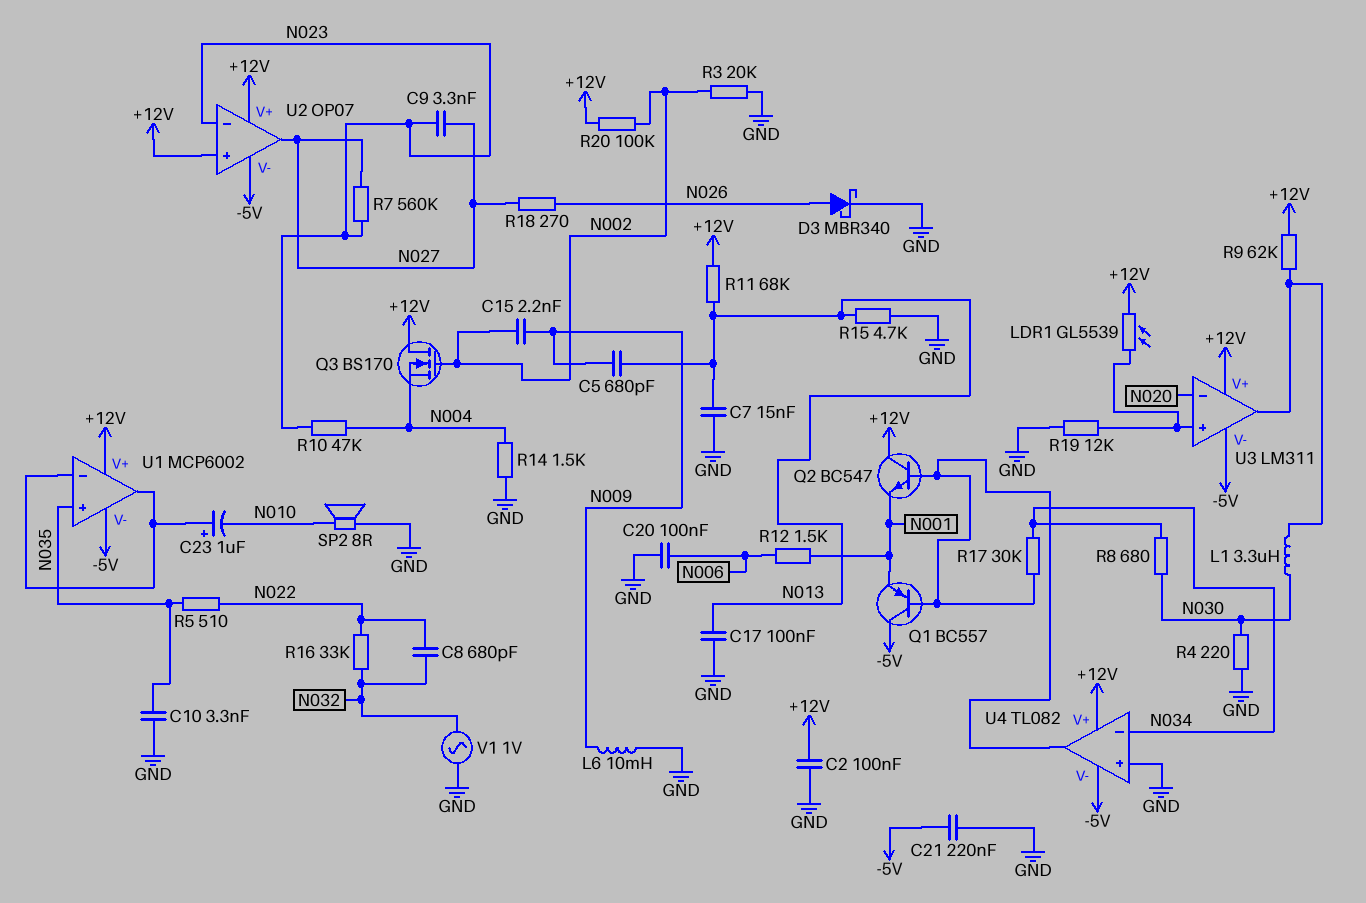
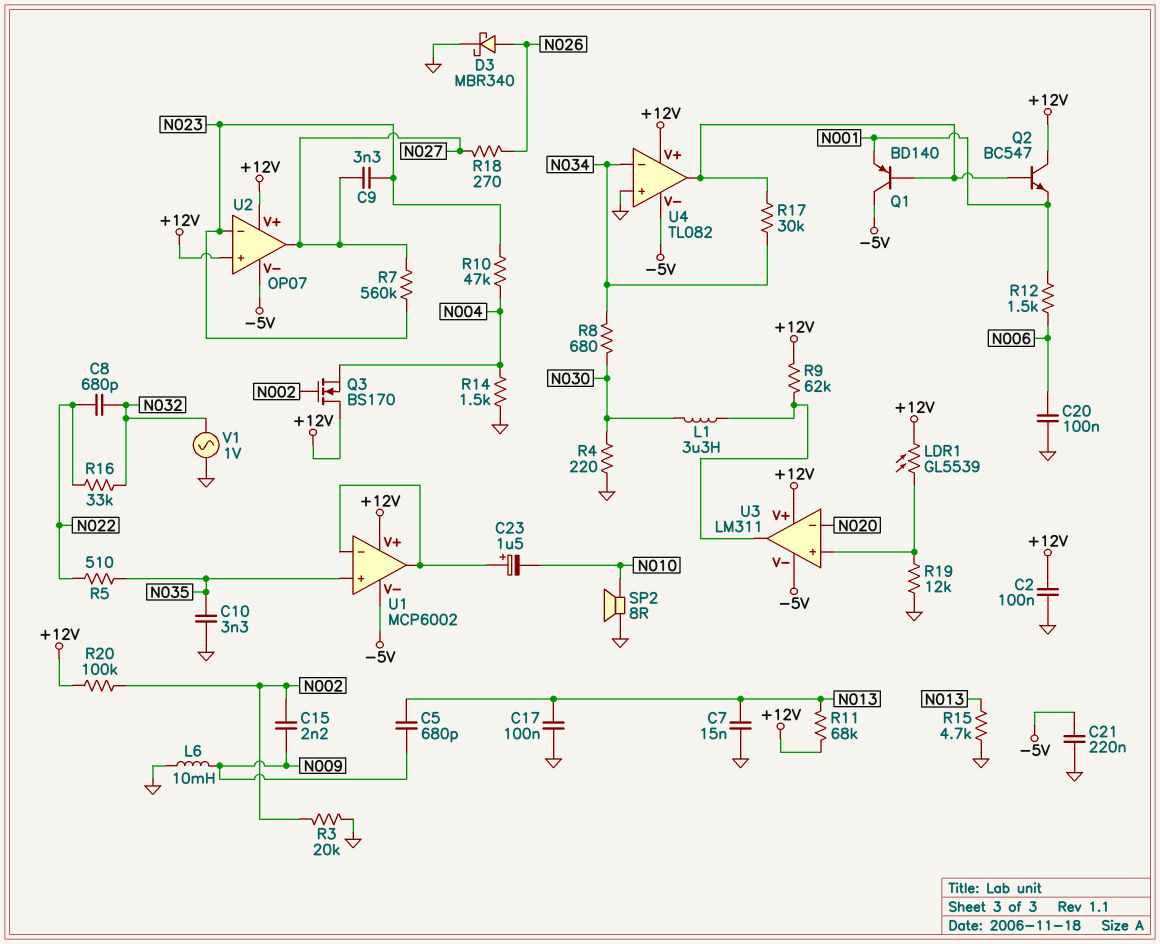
C23: 1uF (plus U1/in-, minus N010) -> 1.5uF (plus U1/in-, minus N010)
Q1: PNP BC557 (B U4/out, C -5V, E N001) -> PNP BD140 (B U4/out, C -5V, E N001)

